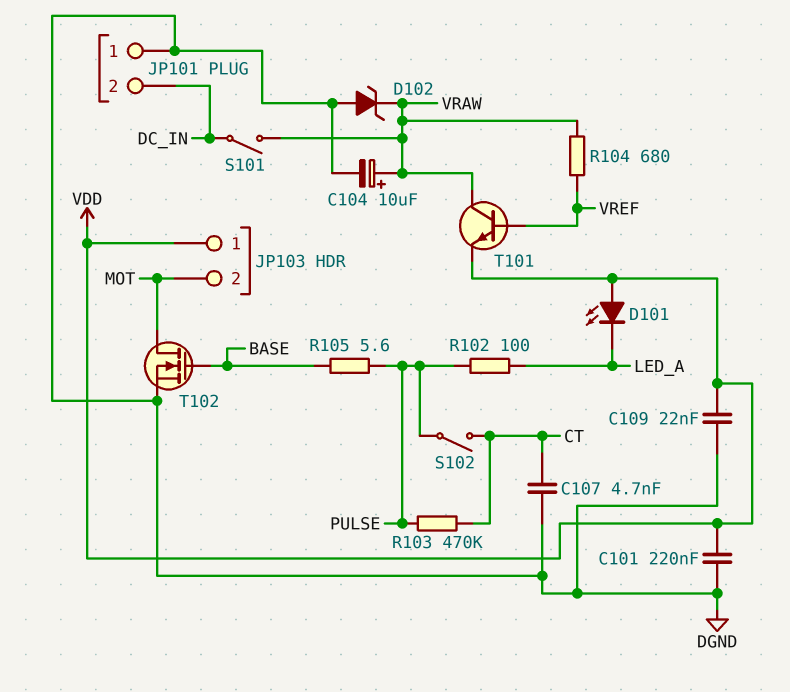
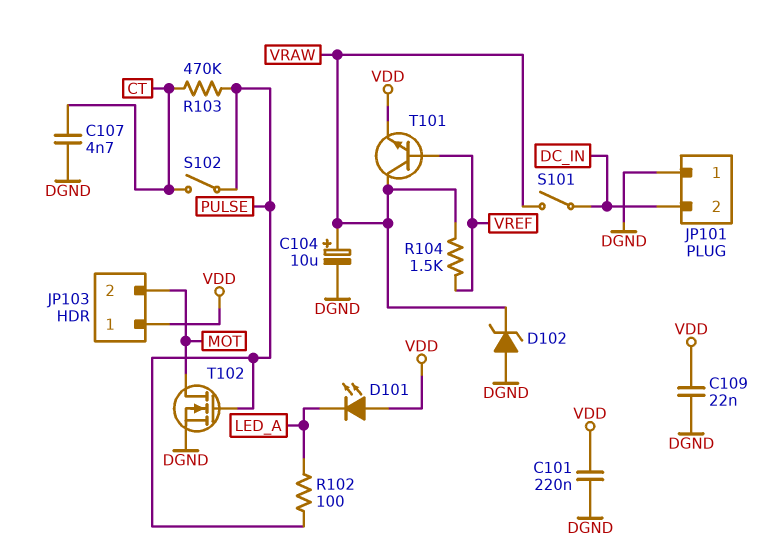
R104: 680 (VRAW, VREF) -> 1.5k (VRAW, VREF)
R105: 5.6 (BASE, PULSE) -> none
T102: NMOS (G BASE, D MOT, S DGND) -> NMOS (G PULSE, D MOT, S DGND)

